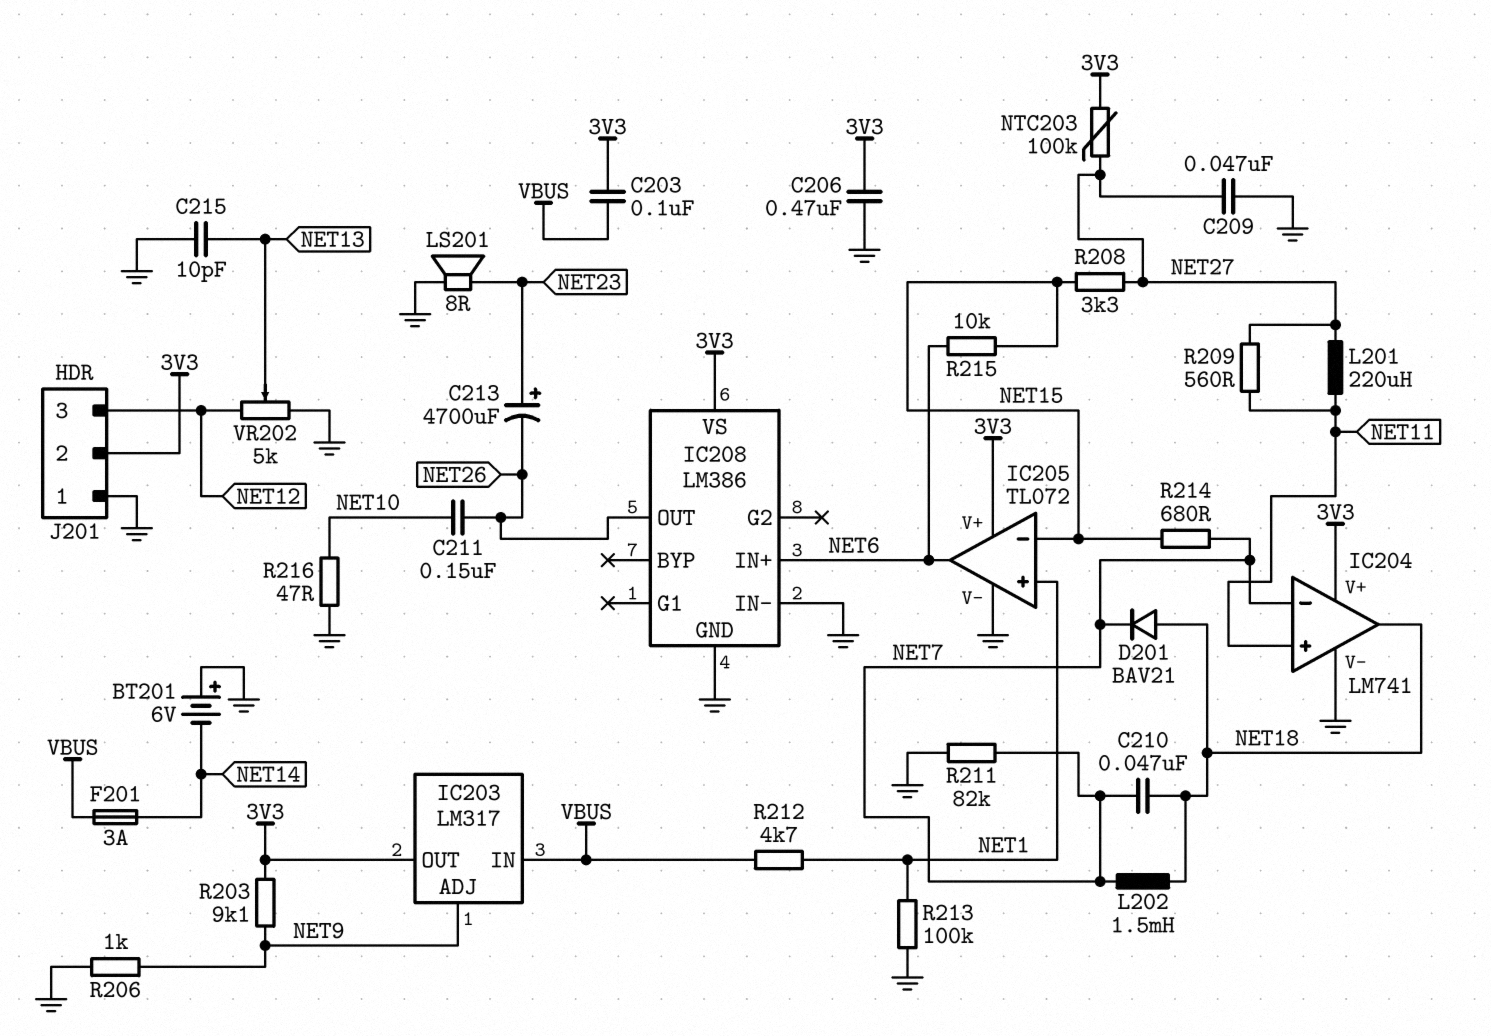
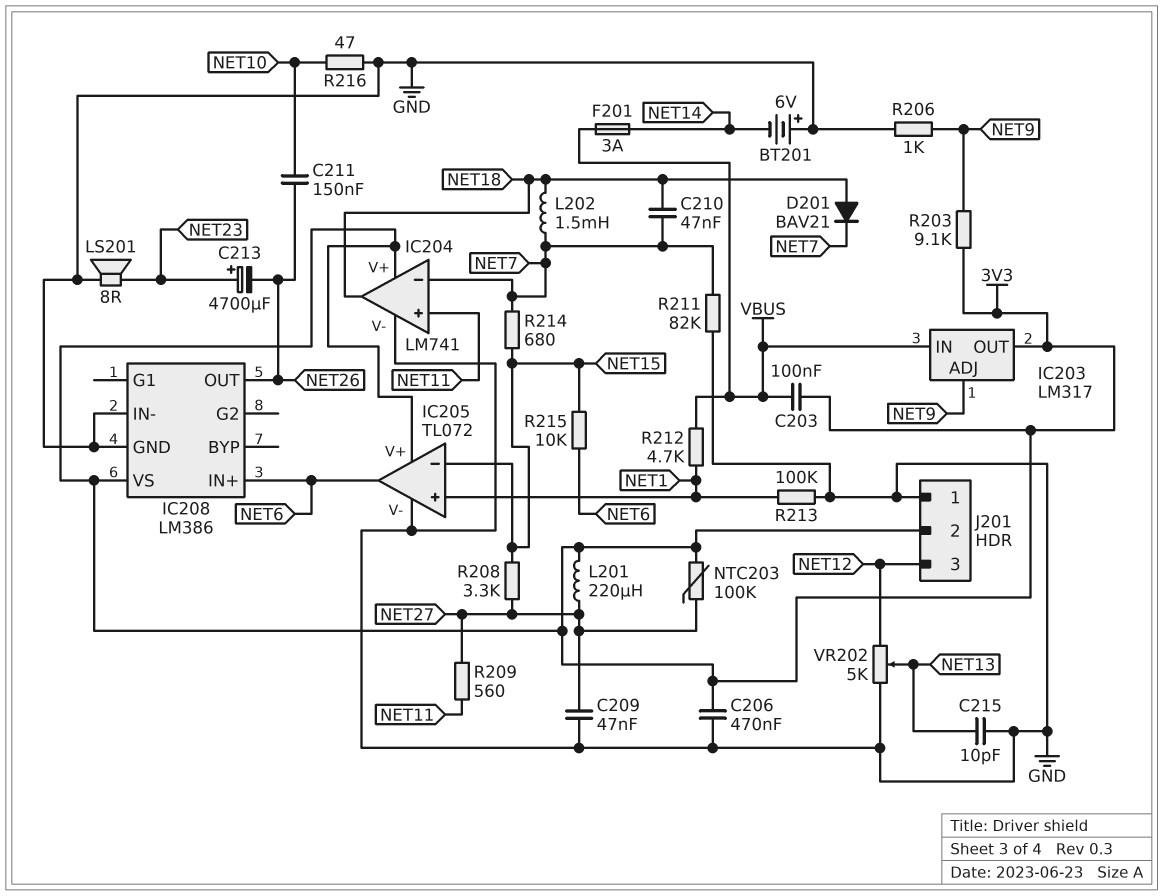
L201: 220uH (NET11, NET27) -> 220uH (3V3, NET27)

